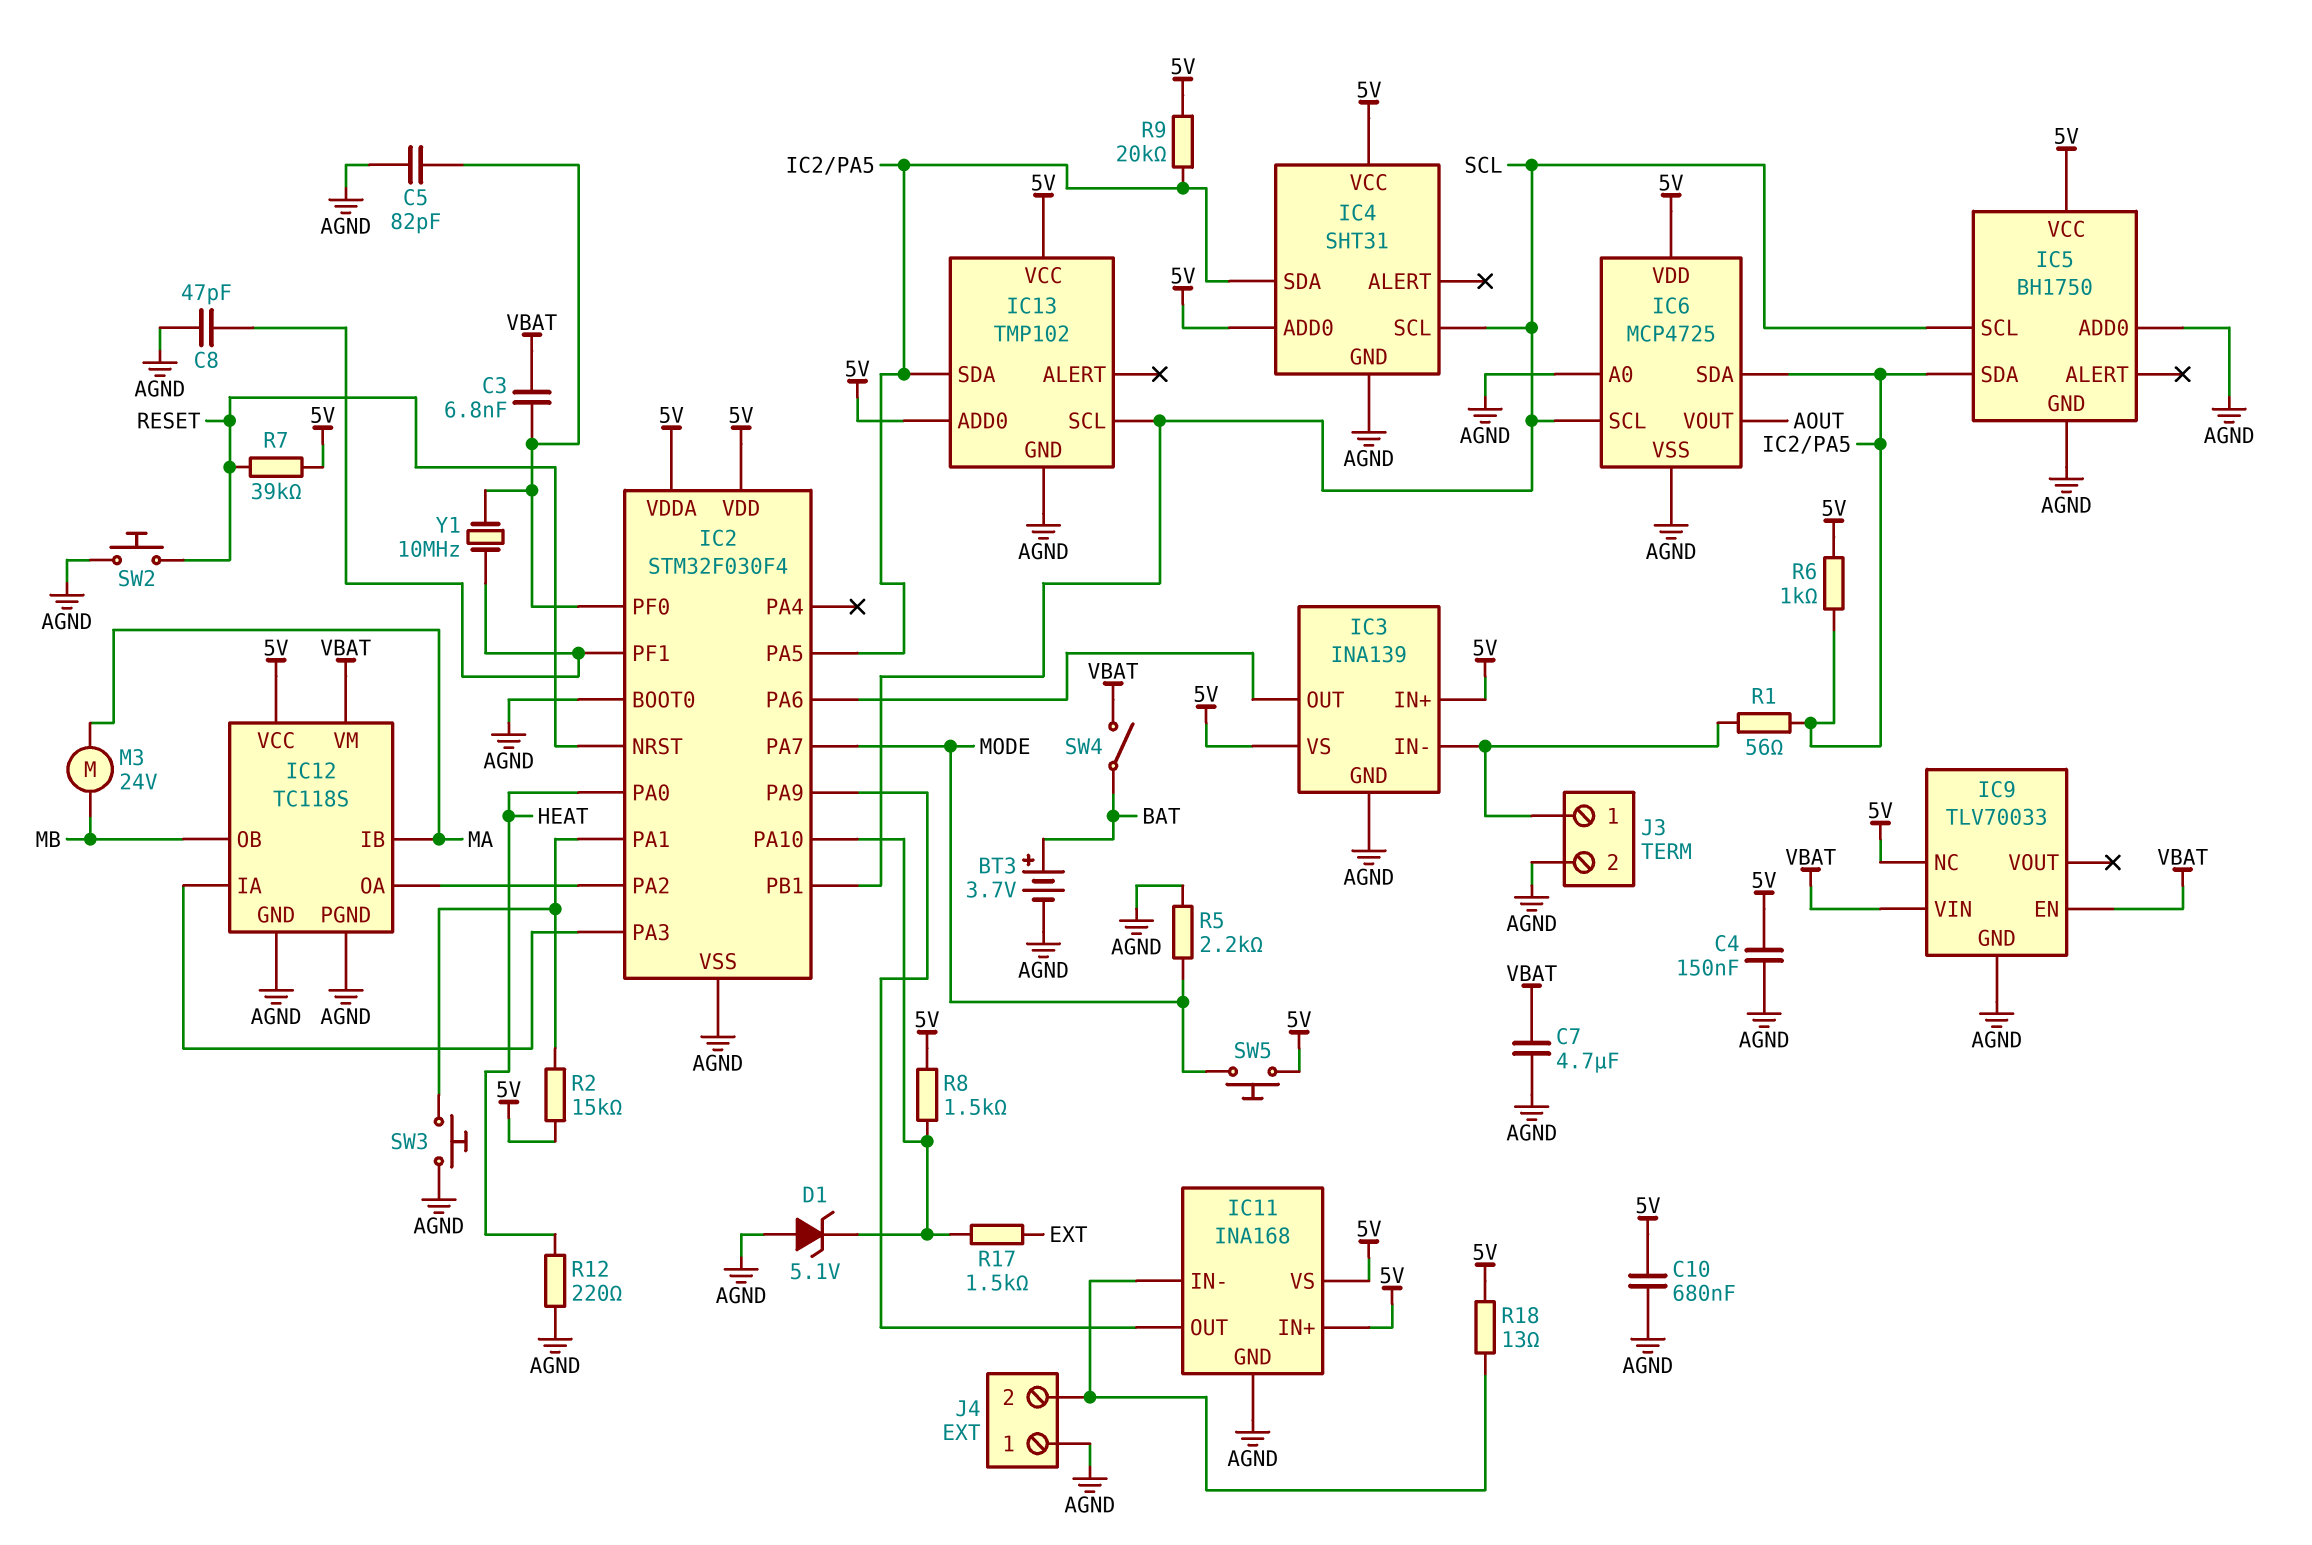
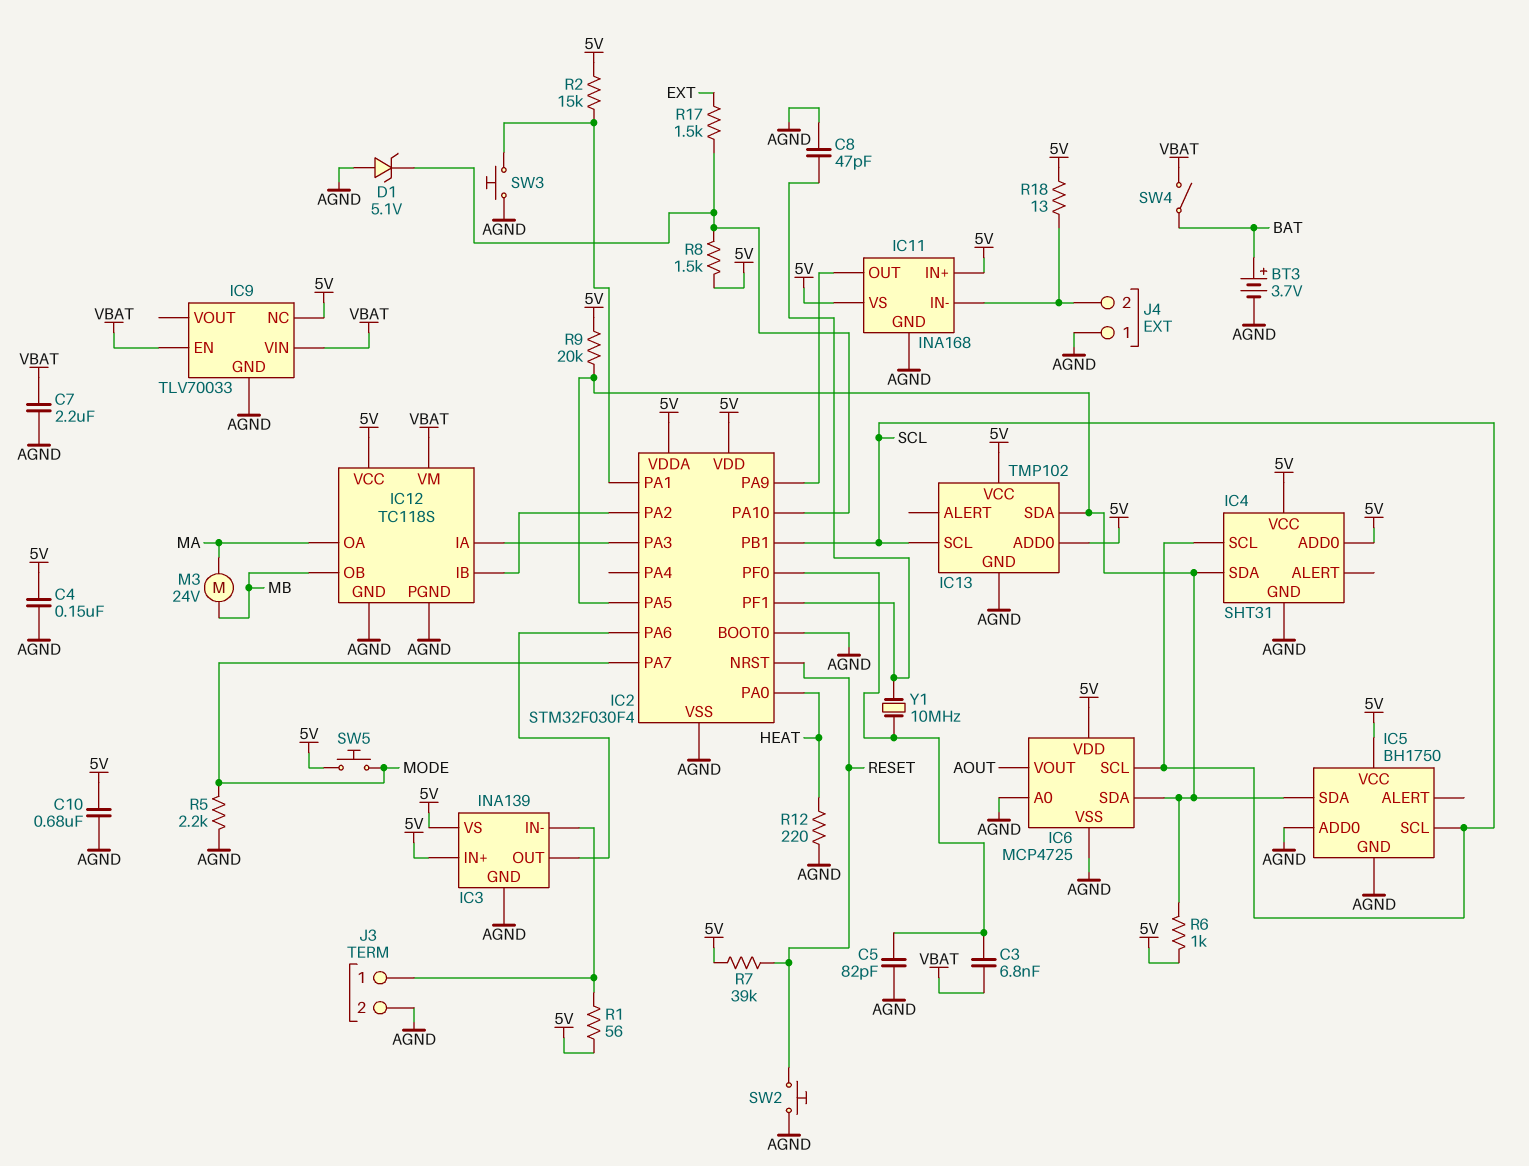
C7: 4.7uF (AGND, VBAT) -> 2.2uF (AGND, VBAT)
IC12 pin IB: MA -> IC2/PA2
IC12 pin OA: IC2/PA2 -> MA
R1: 56 (IC2/PA5, IC3/IN-) -> 56 (5V, IC3/IN-)

